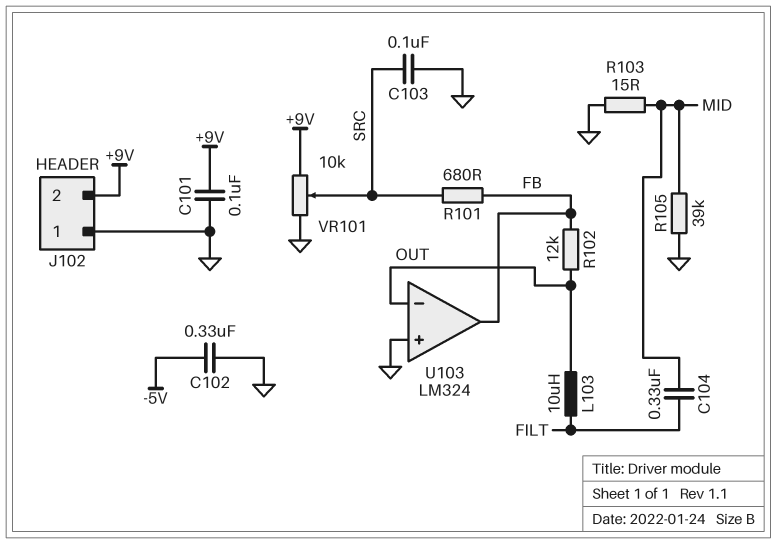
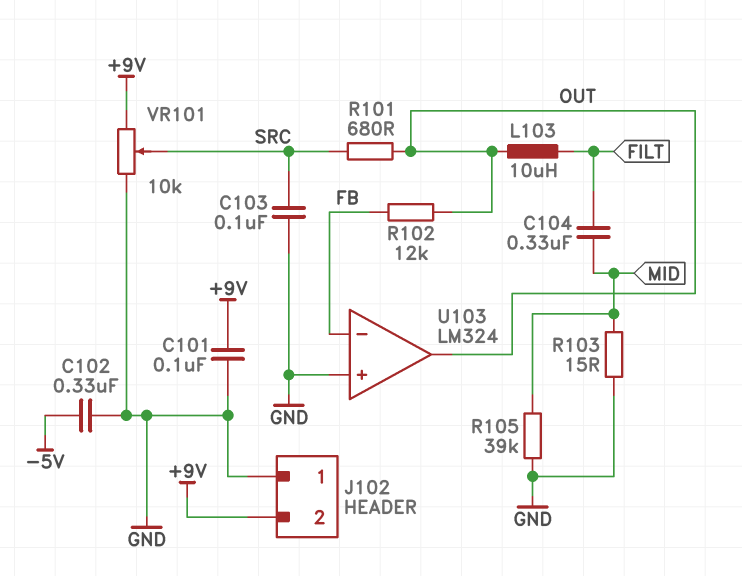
R101: 680 (FB, SRC) -> 680 (OUT, SRC)
U103 pin in-: OUT -> FB
U103 pin out: FB -> OUT

